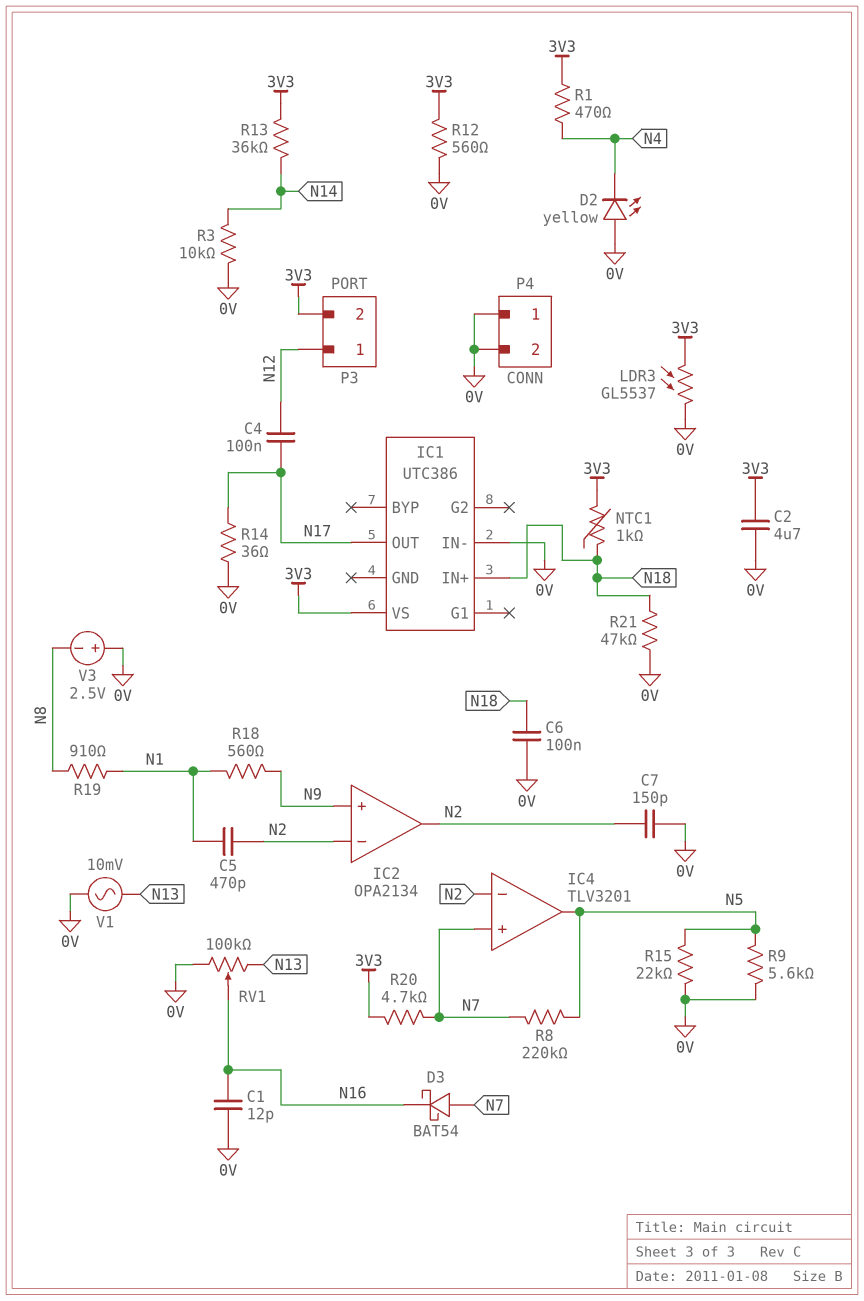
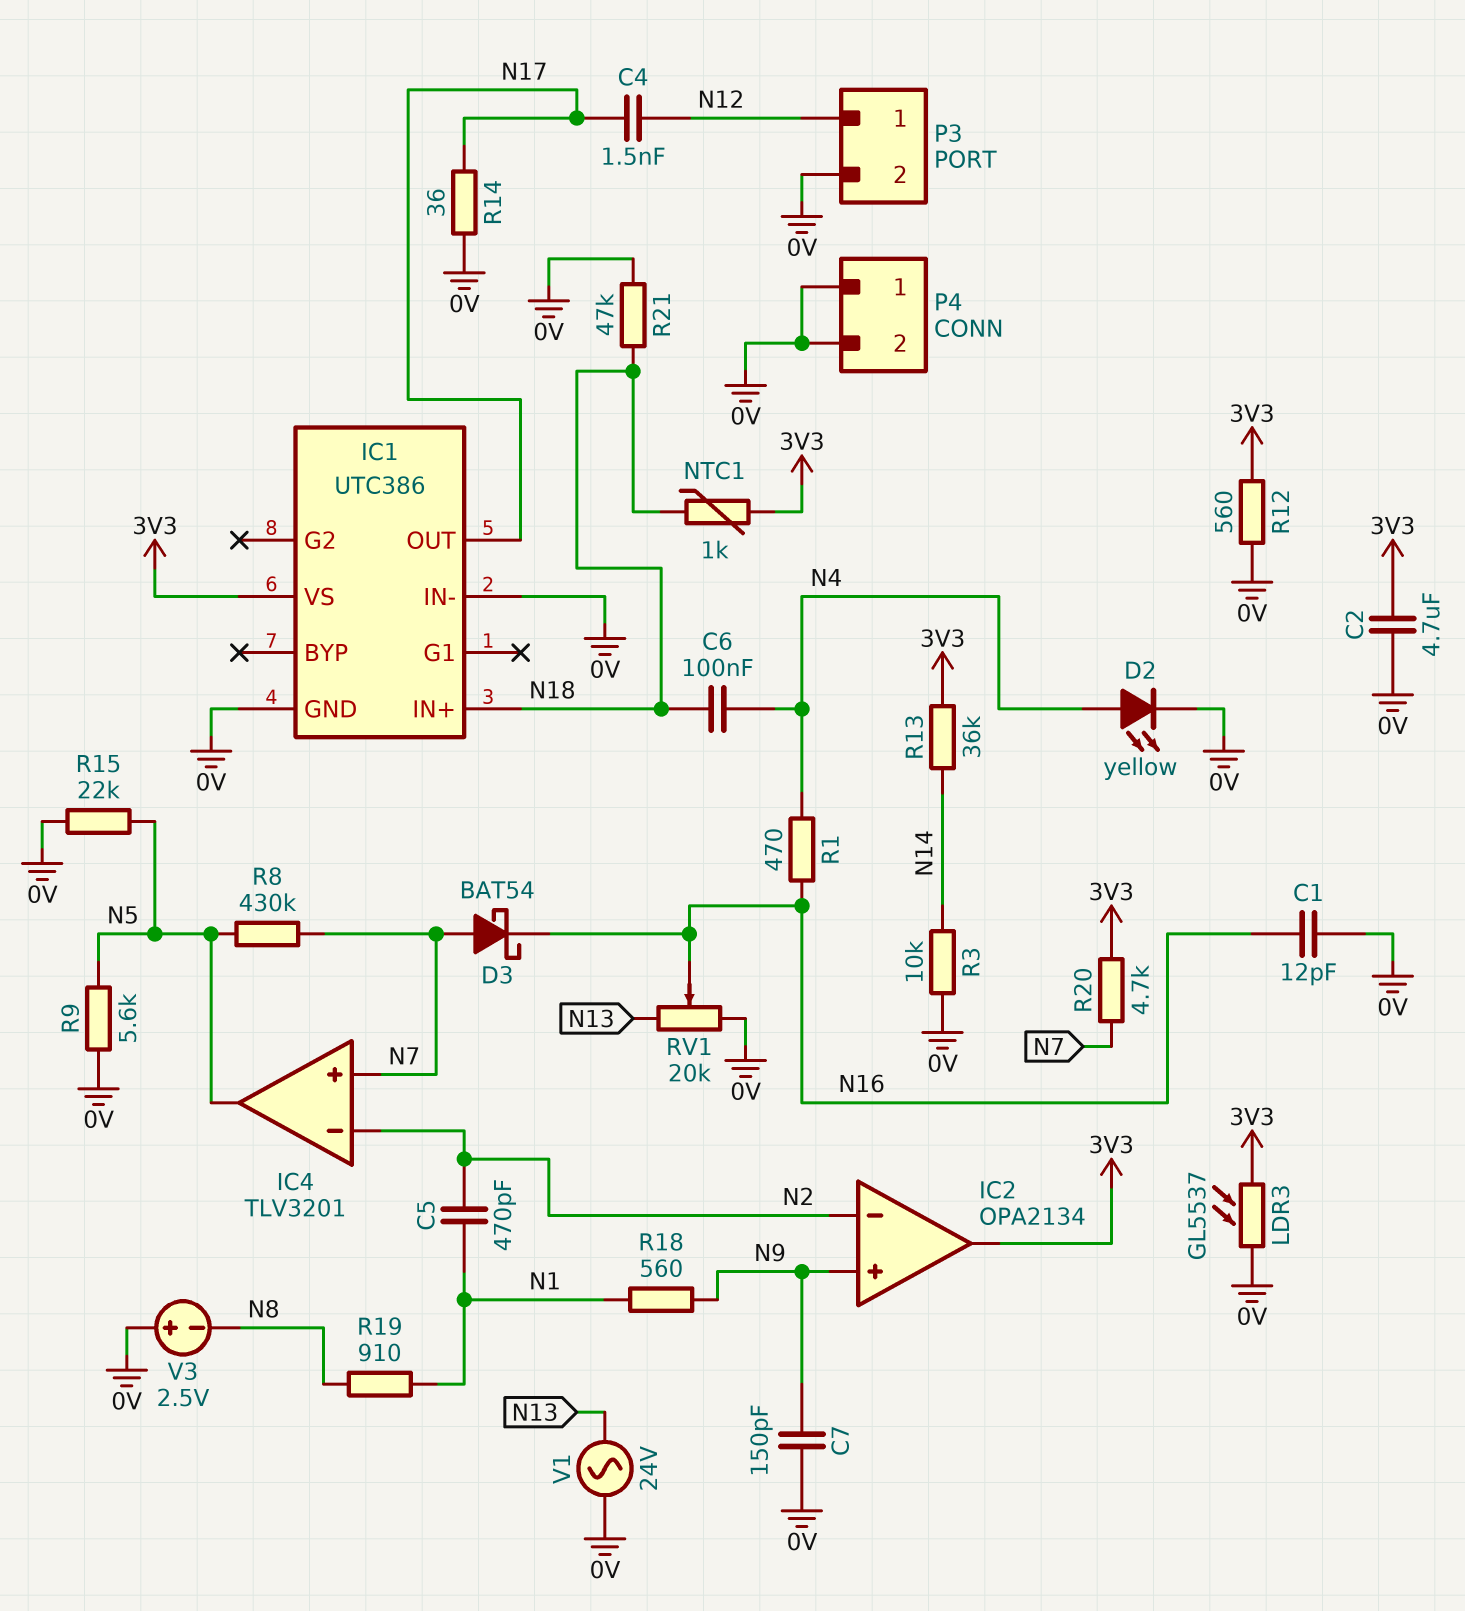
C4: 100nF (N12, N17) -> 1.5nF (N12, N17)
C6: 100nF (0V, N18) -> 100nF (N4, N18)
C7: 150pF (0V, N2) -> 150pF (0V, N9)
D2: LED yellow (A 0V, K N4) -> LED yellow (A N4, K 0V)
IC1 pin GND: none -> 0V
IC2 pin out: N2 -> 3V3
P3 pin 2: 3V3 -> 0V
R1: 470 (3V3, N4) -> 470 (N4, N16)
R8: 220k (N5, N7) -> 430k (N5, N7)
RV1: 100k (0V, N13, wiper N16) -> 20k (0V, N13, wiper N16)
V1: AC 10mV (0V, N13) -> AC 24V (0V, N13)

